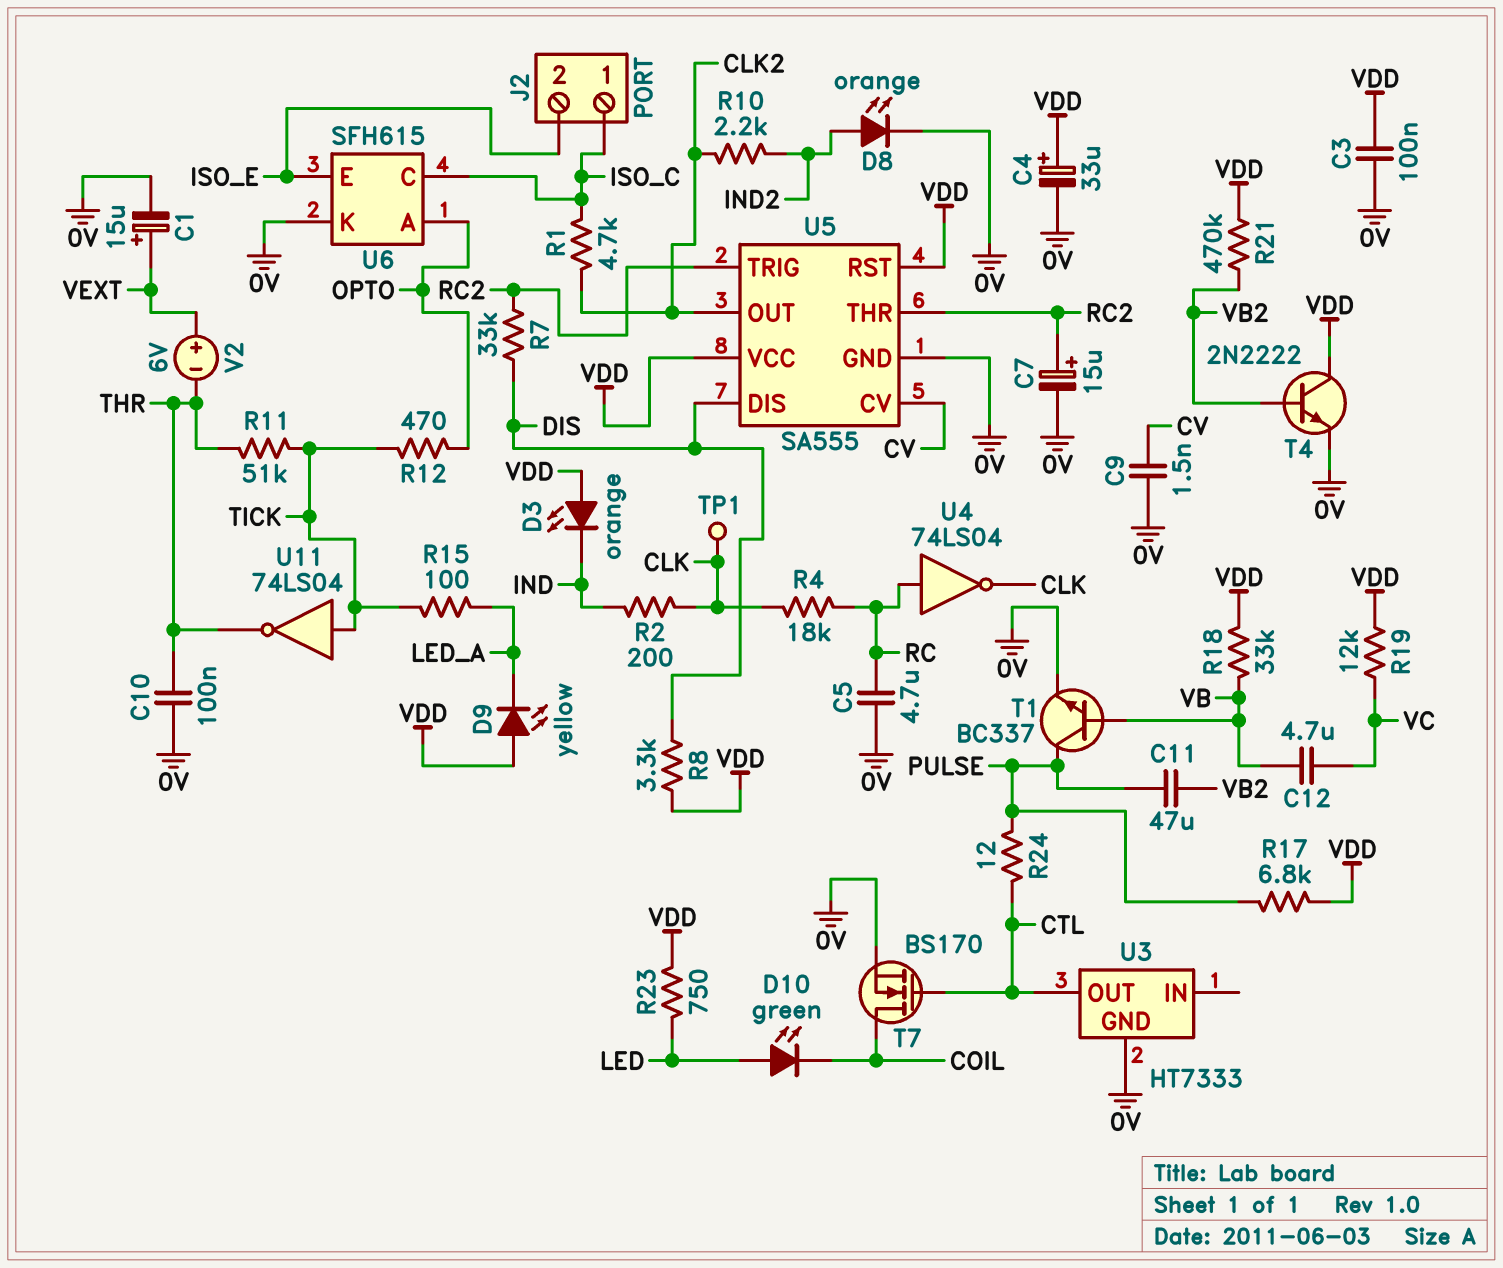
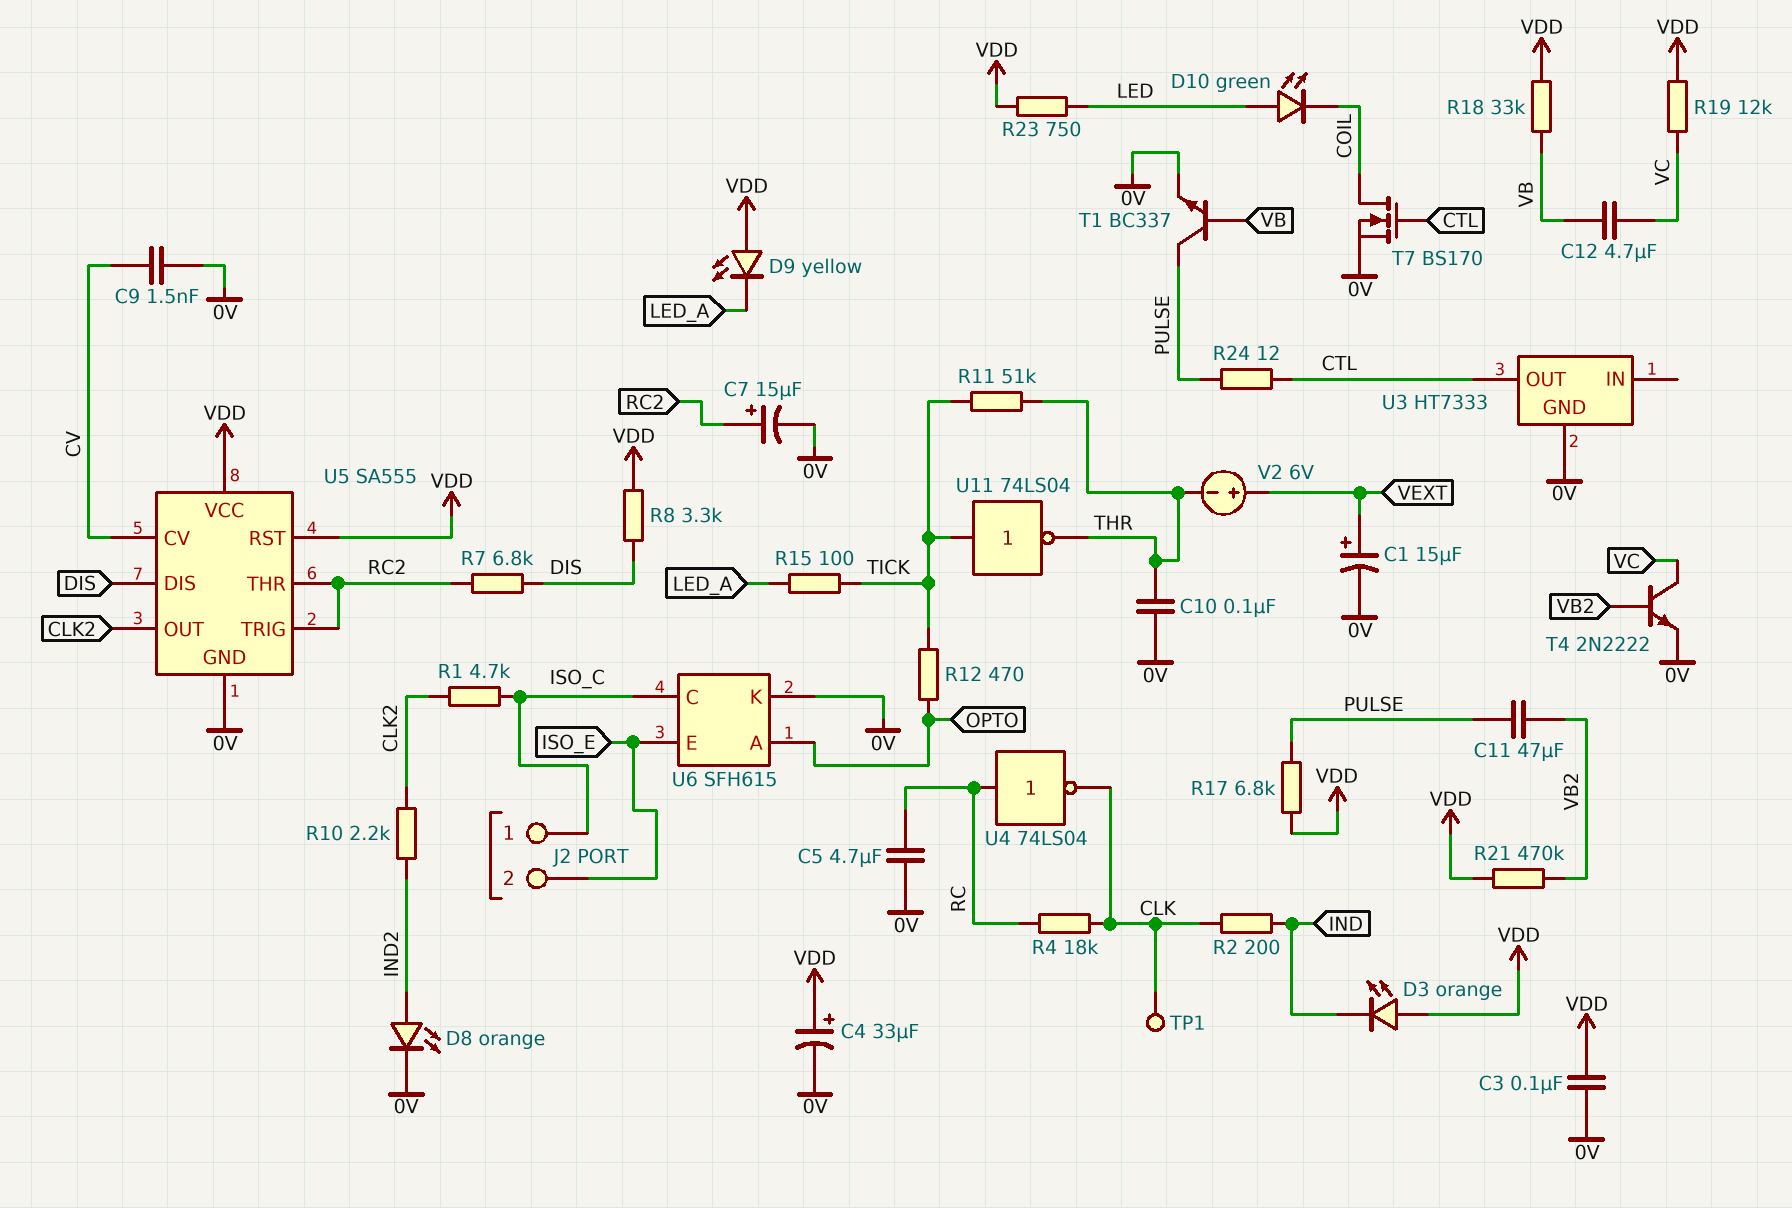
R7: 33k (DIS, RC2) -> 6.8k (DIS, RC2)
T4: NPN 2N2222 (B VB2, C VDD, E 0V) -> NPN 2N2222 (B VB2, C VC, E 0V)

